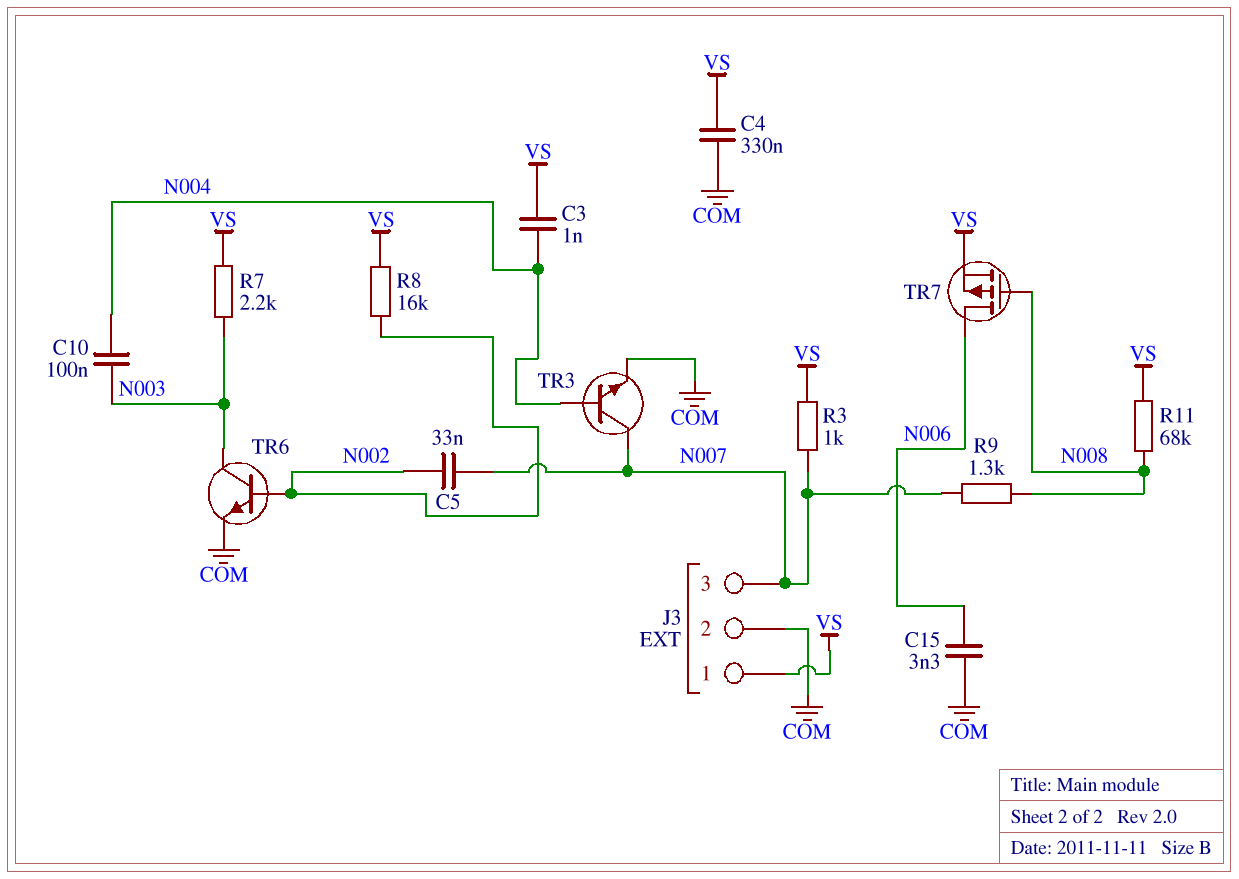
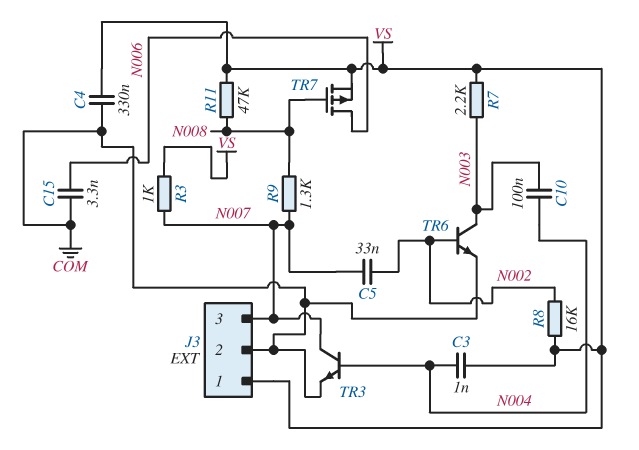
R11: 68k (N008, VS) -> 47k (N008, VS)

